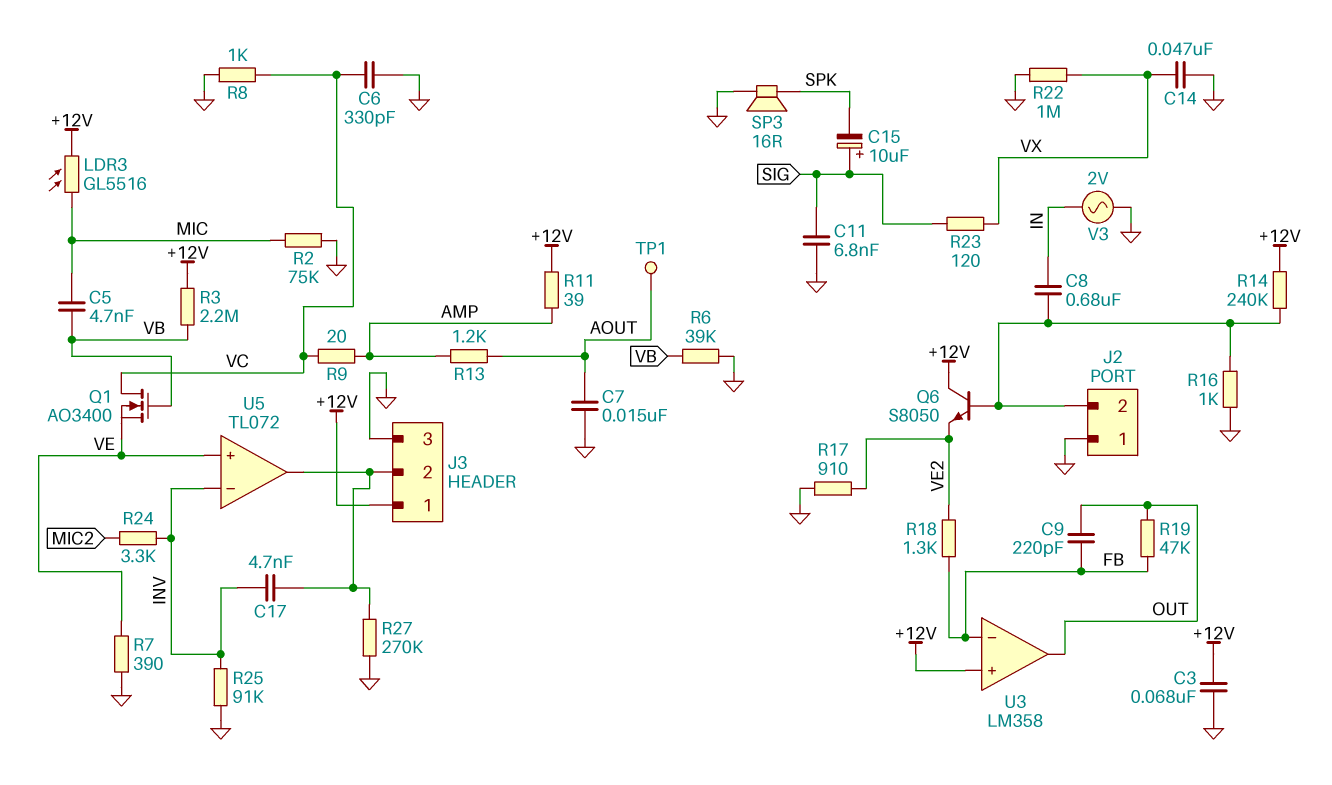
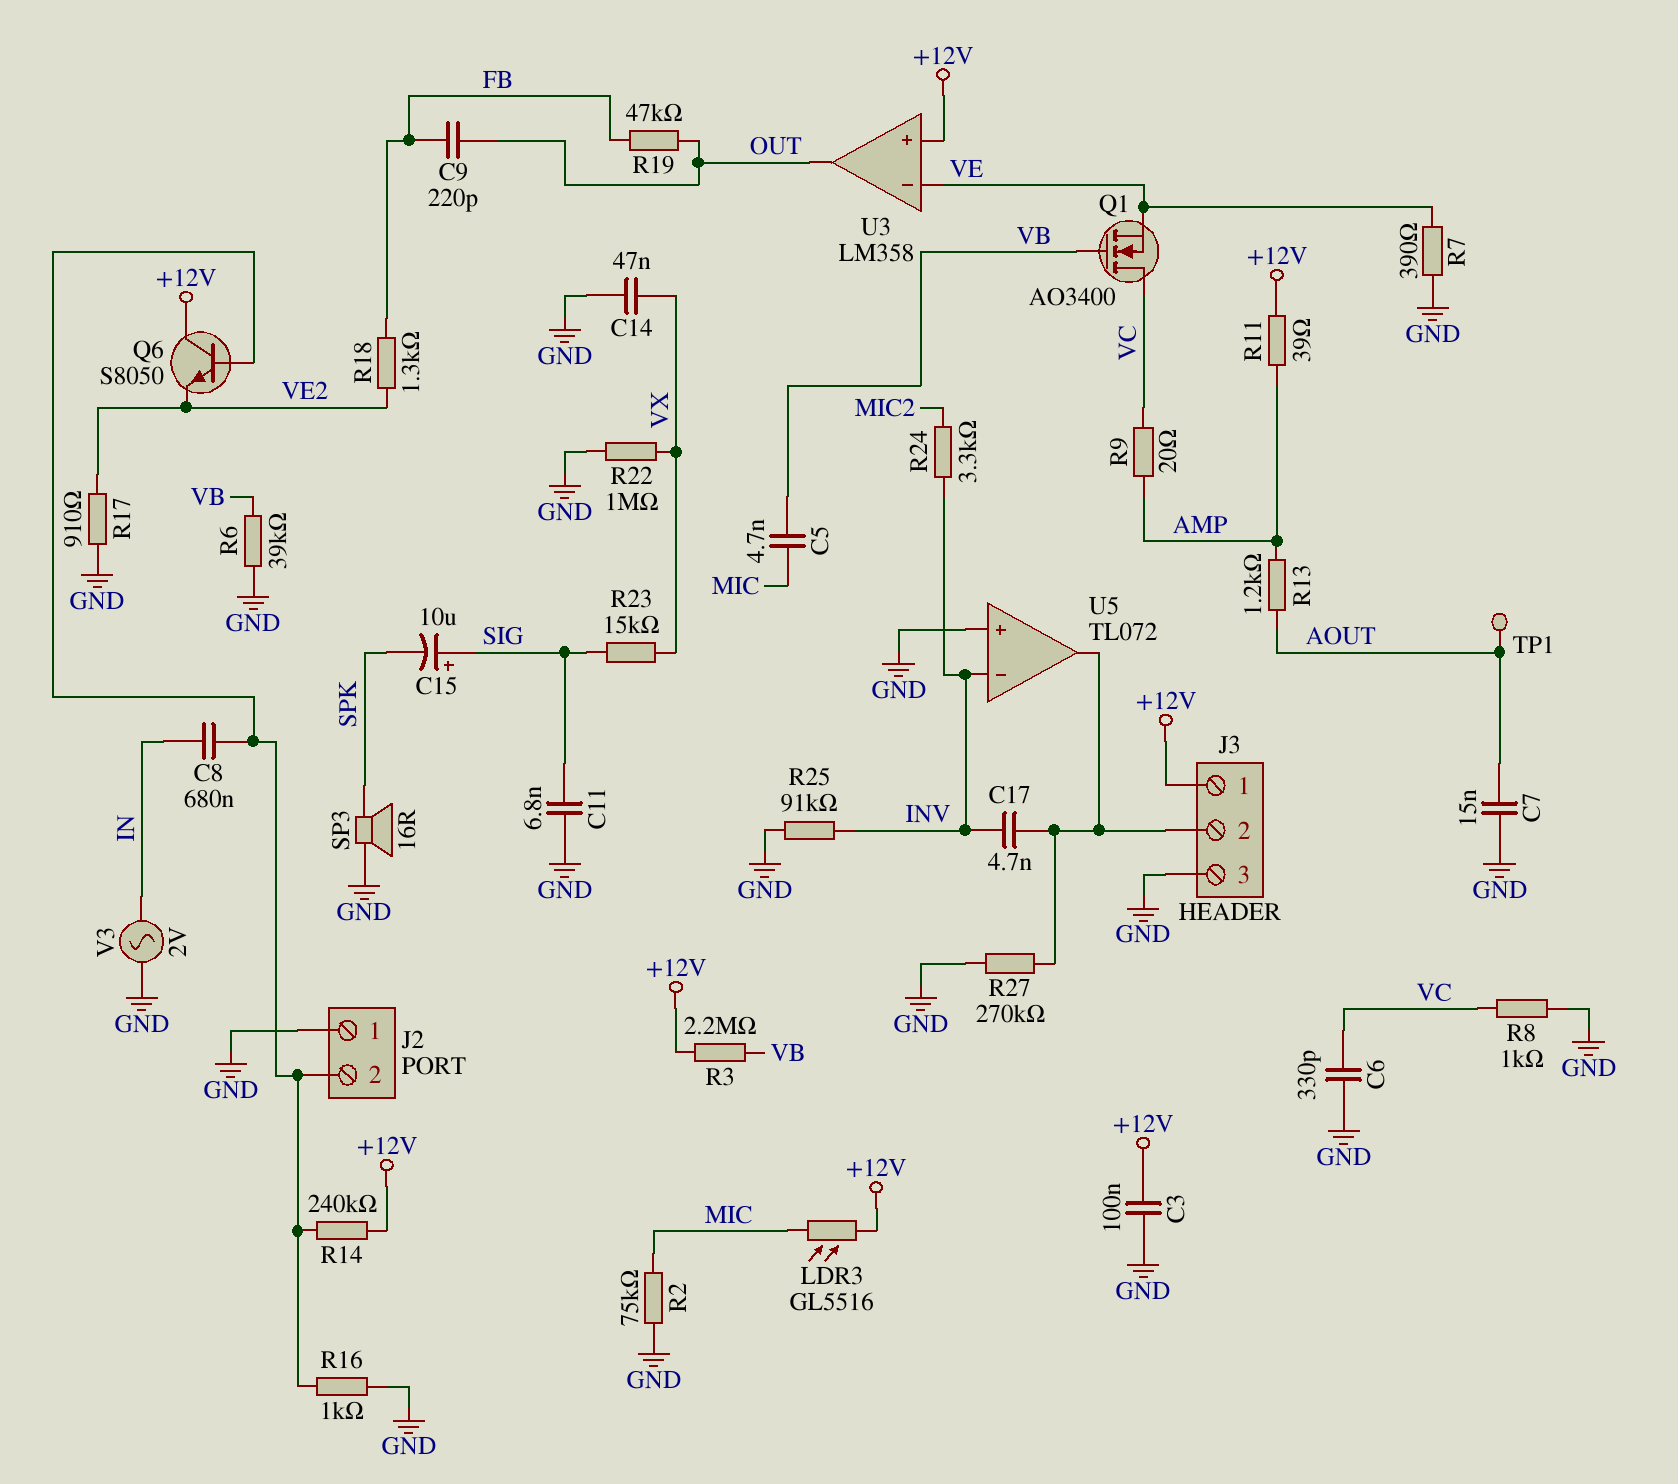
C3: 68nF (+12V, GND) -> 100nF (+12V, GND)
R23: 120 (SIG, VX) -> 15k (SIG, VX)
U3 pin in-: FB -> VE
U5 pin in+: VE -> GND

